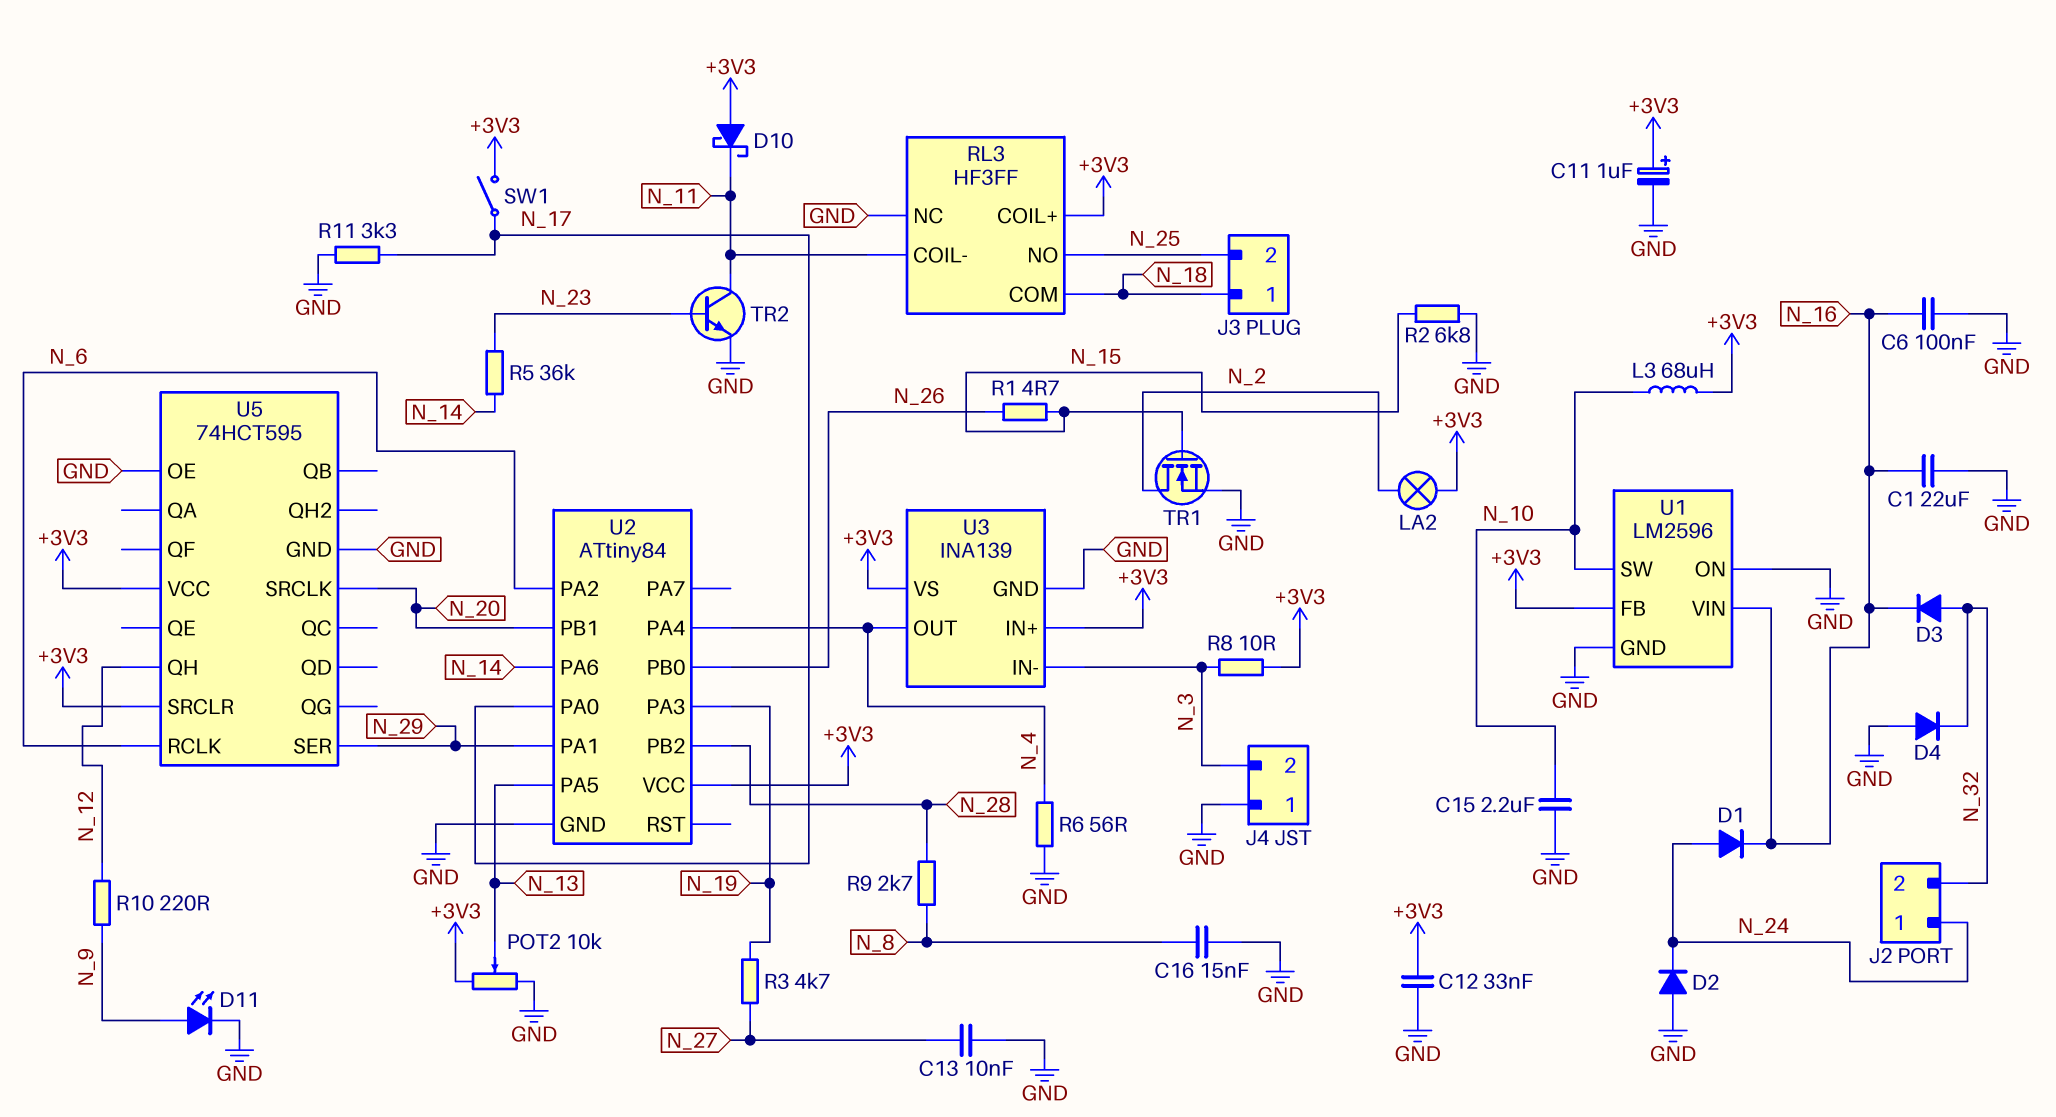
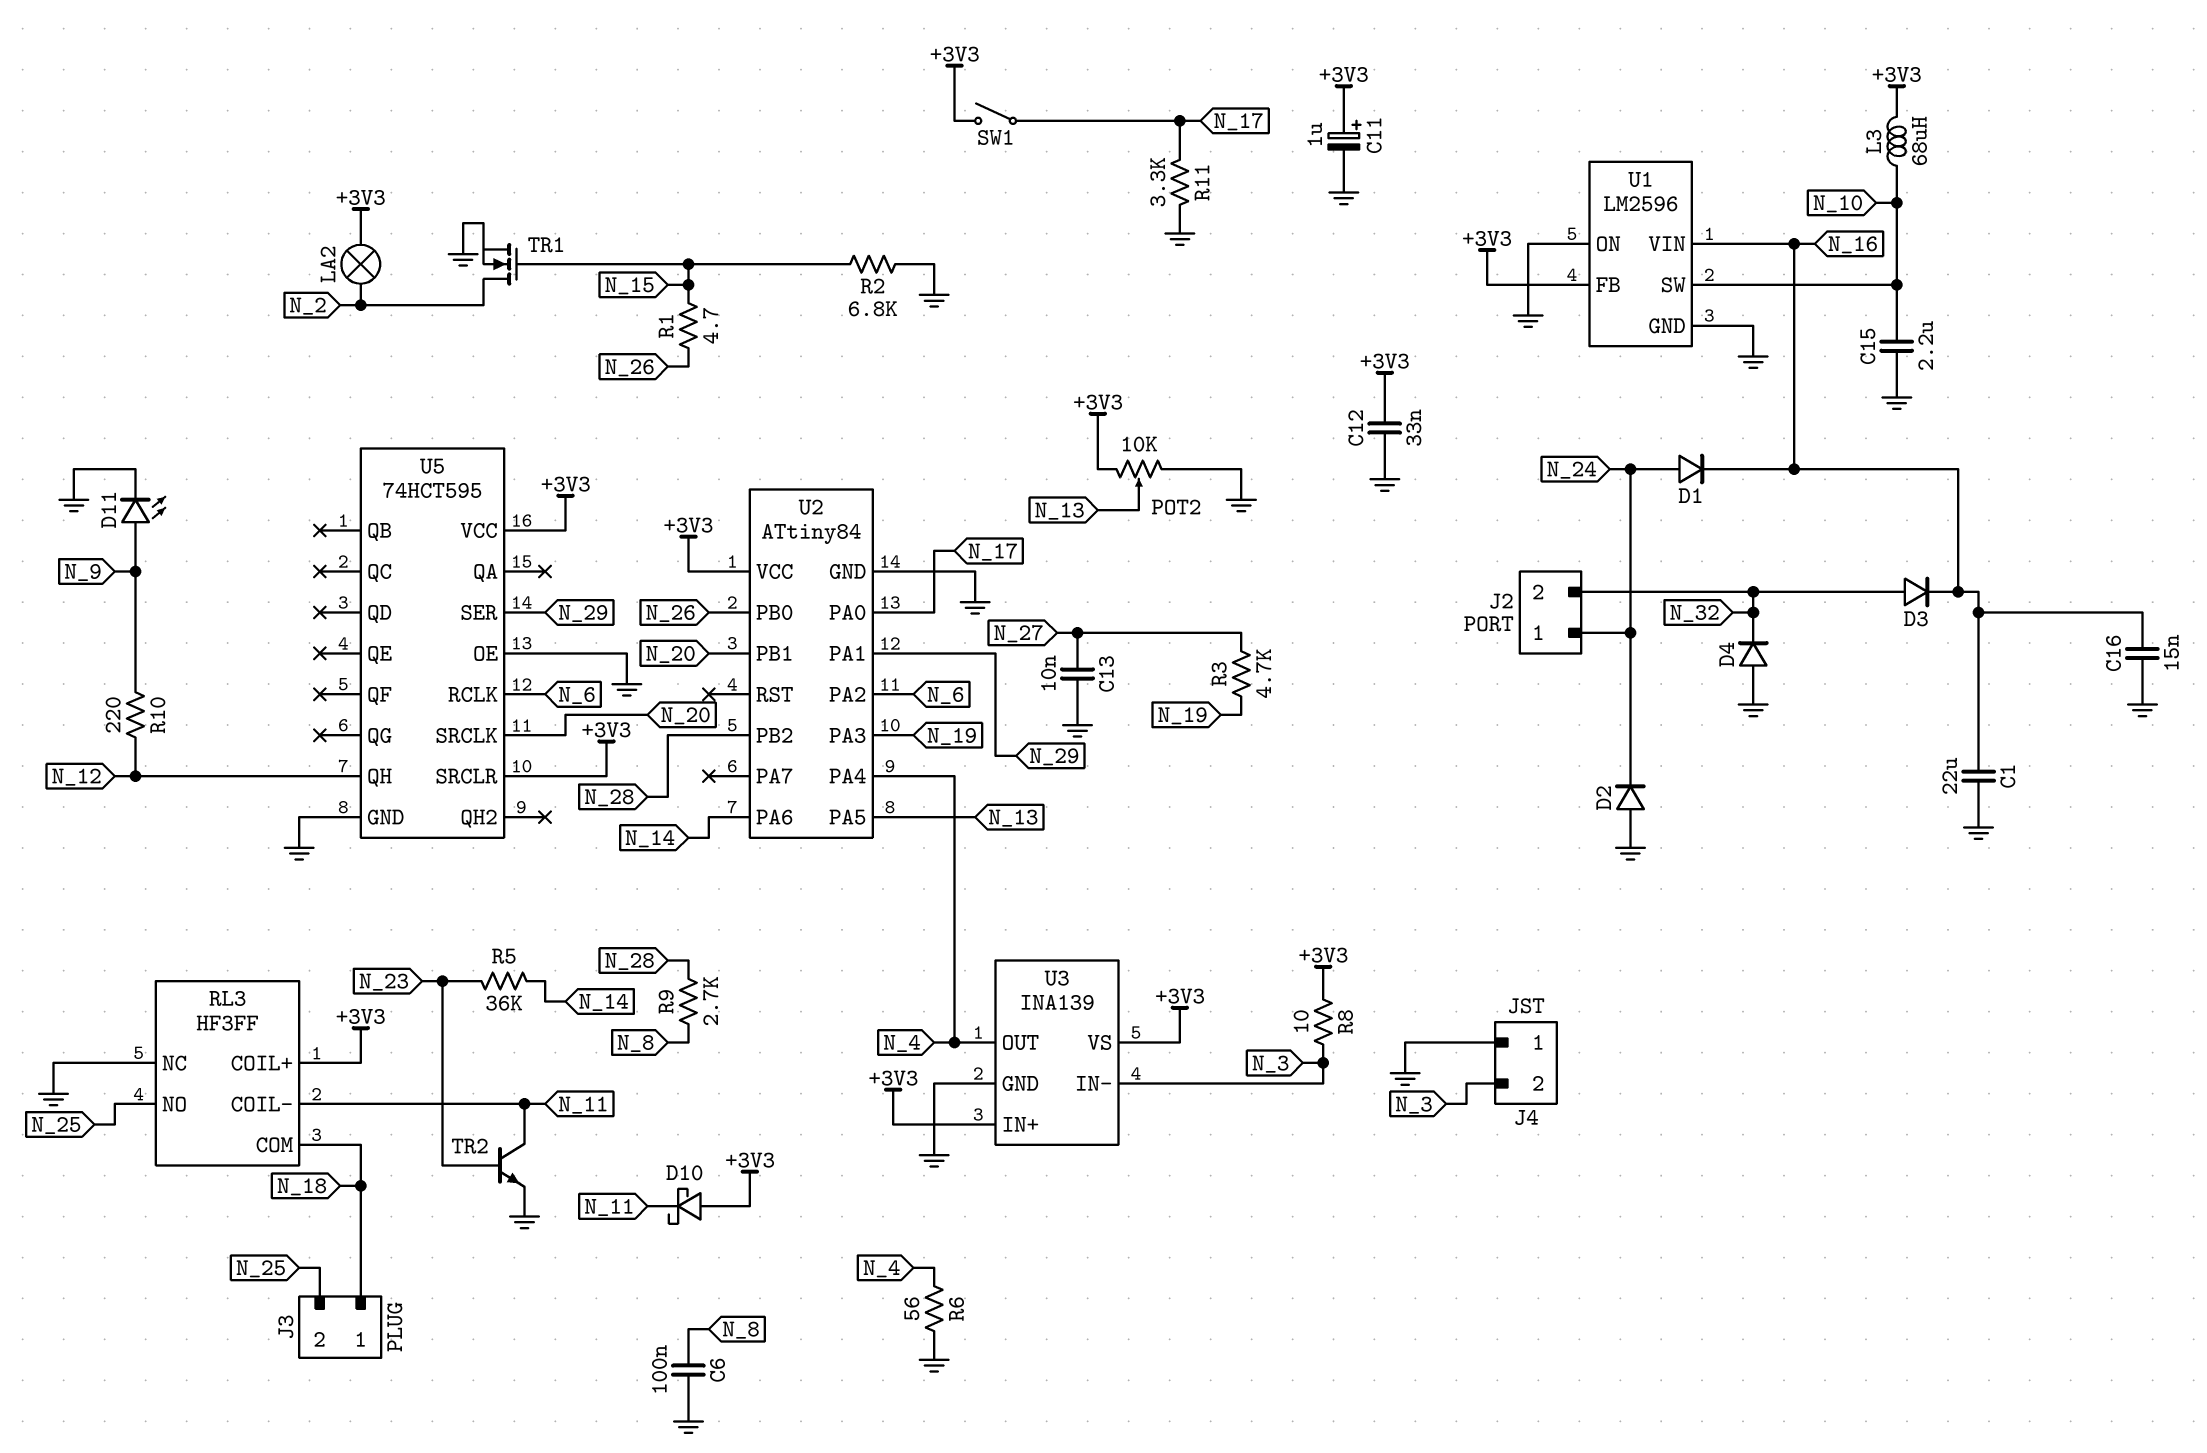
C6: 100nF (GND, N_16) -> 100nF (GND, N_8)
C16: 15nF (GND, N_8) -> 15nF (GND, N_16)

